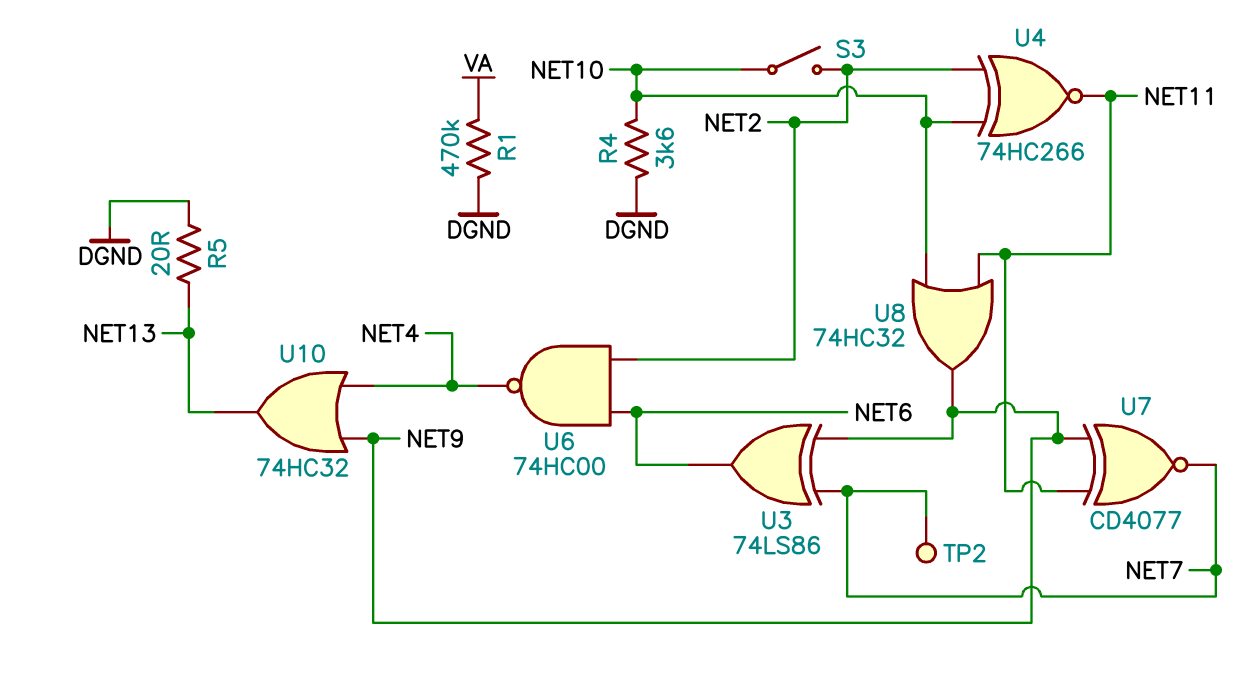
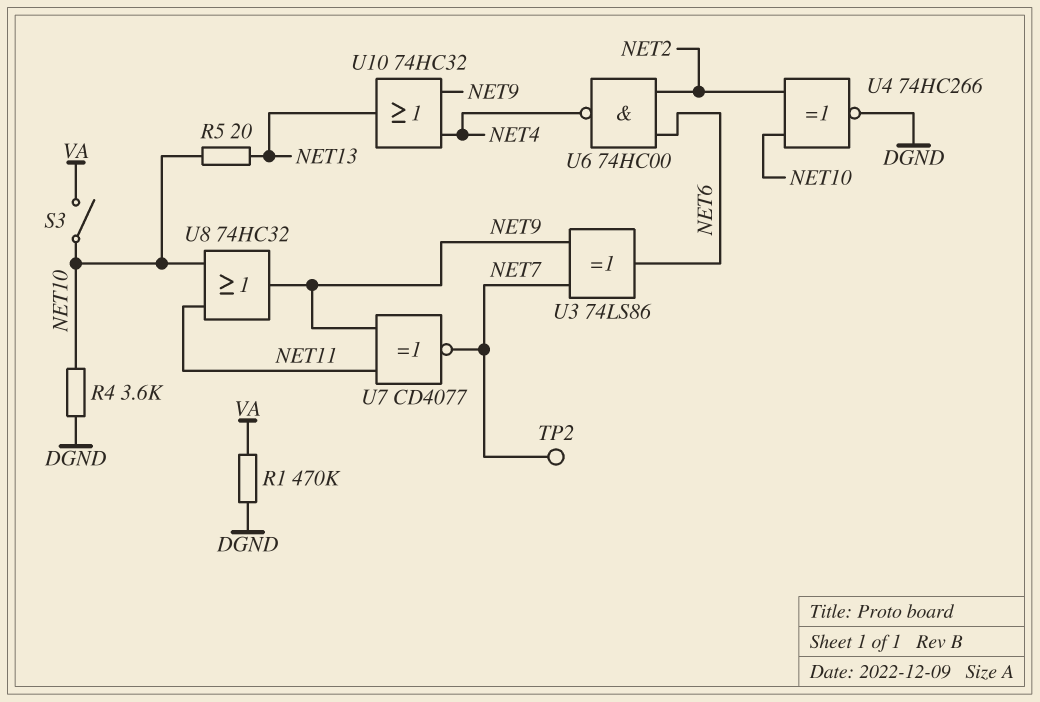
R5: 20 (DGND, NET13) -> 20 (NET10, NET13)
S3: switch (NET2, NET10) -> switch (NET10, VA)
U4: XNOR 74HC266 (in NET2, in NET10, out NET11) -> XNOR 74HC266 (in NET2, in NET10, out DGND)

